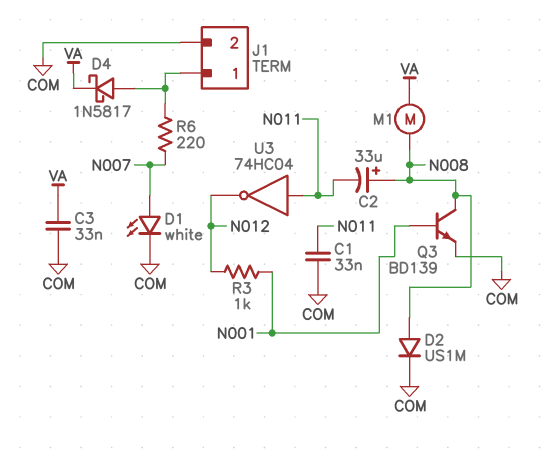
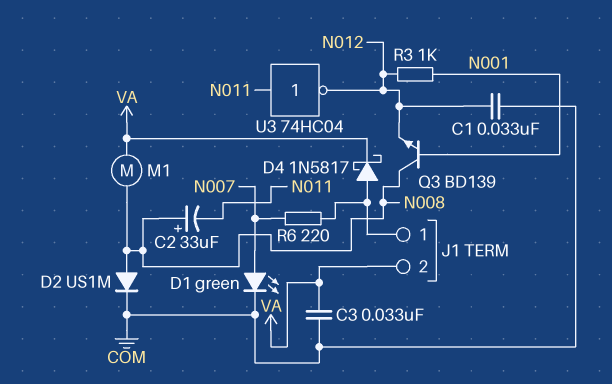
C1: 33nF (COM, N011) -> 33nF (COM, N012)
D1: LED white (A N007, K COM) -> LED green (A N007, K COM)
J1 pin 2: COM -> VA
Q3: NPN BD139 (B N001, C N008, E COM) -> NPN BD139 (B N001, C N008, E N012)

